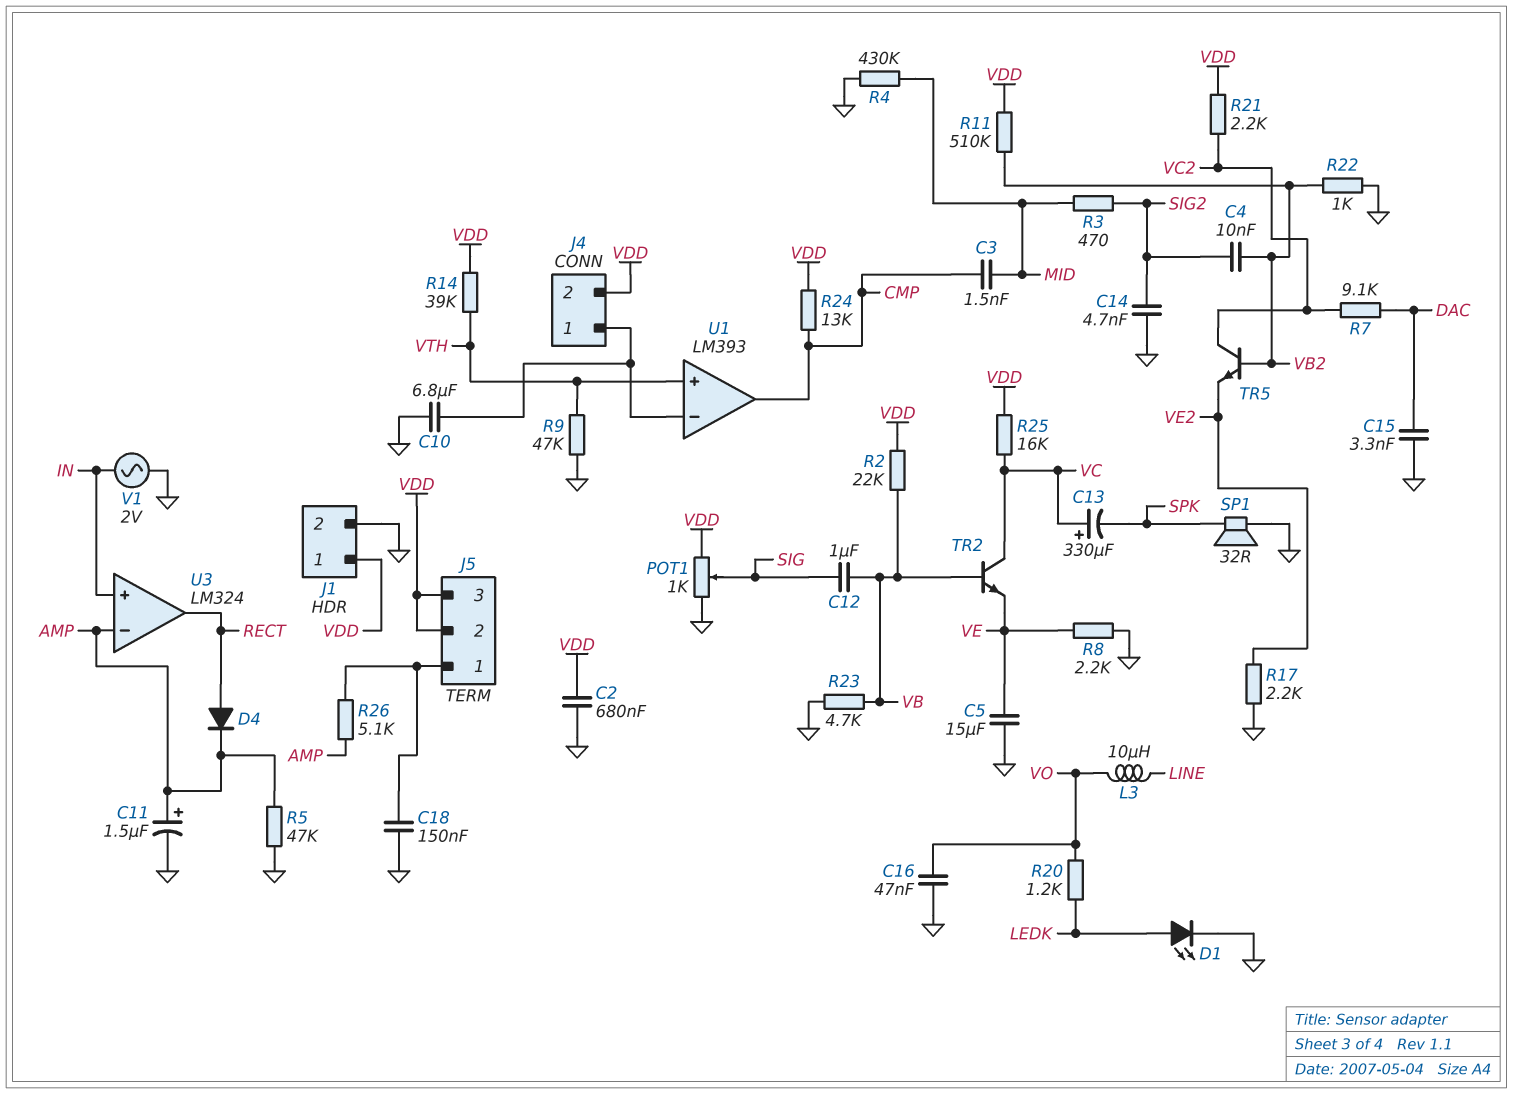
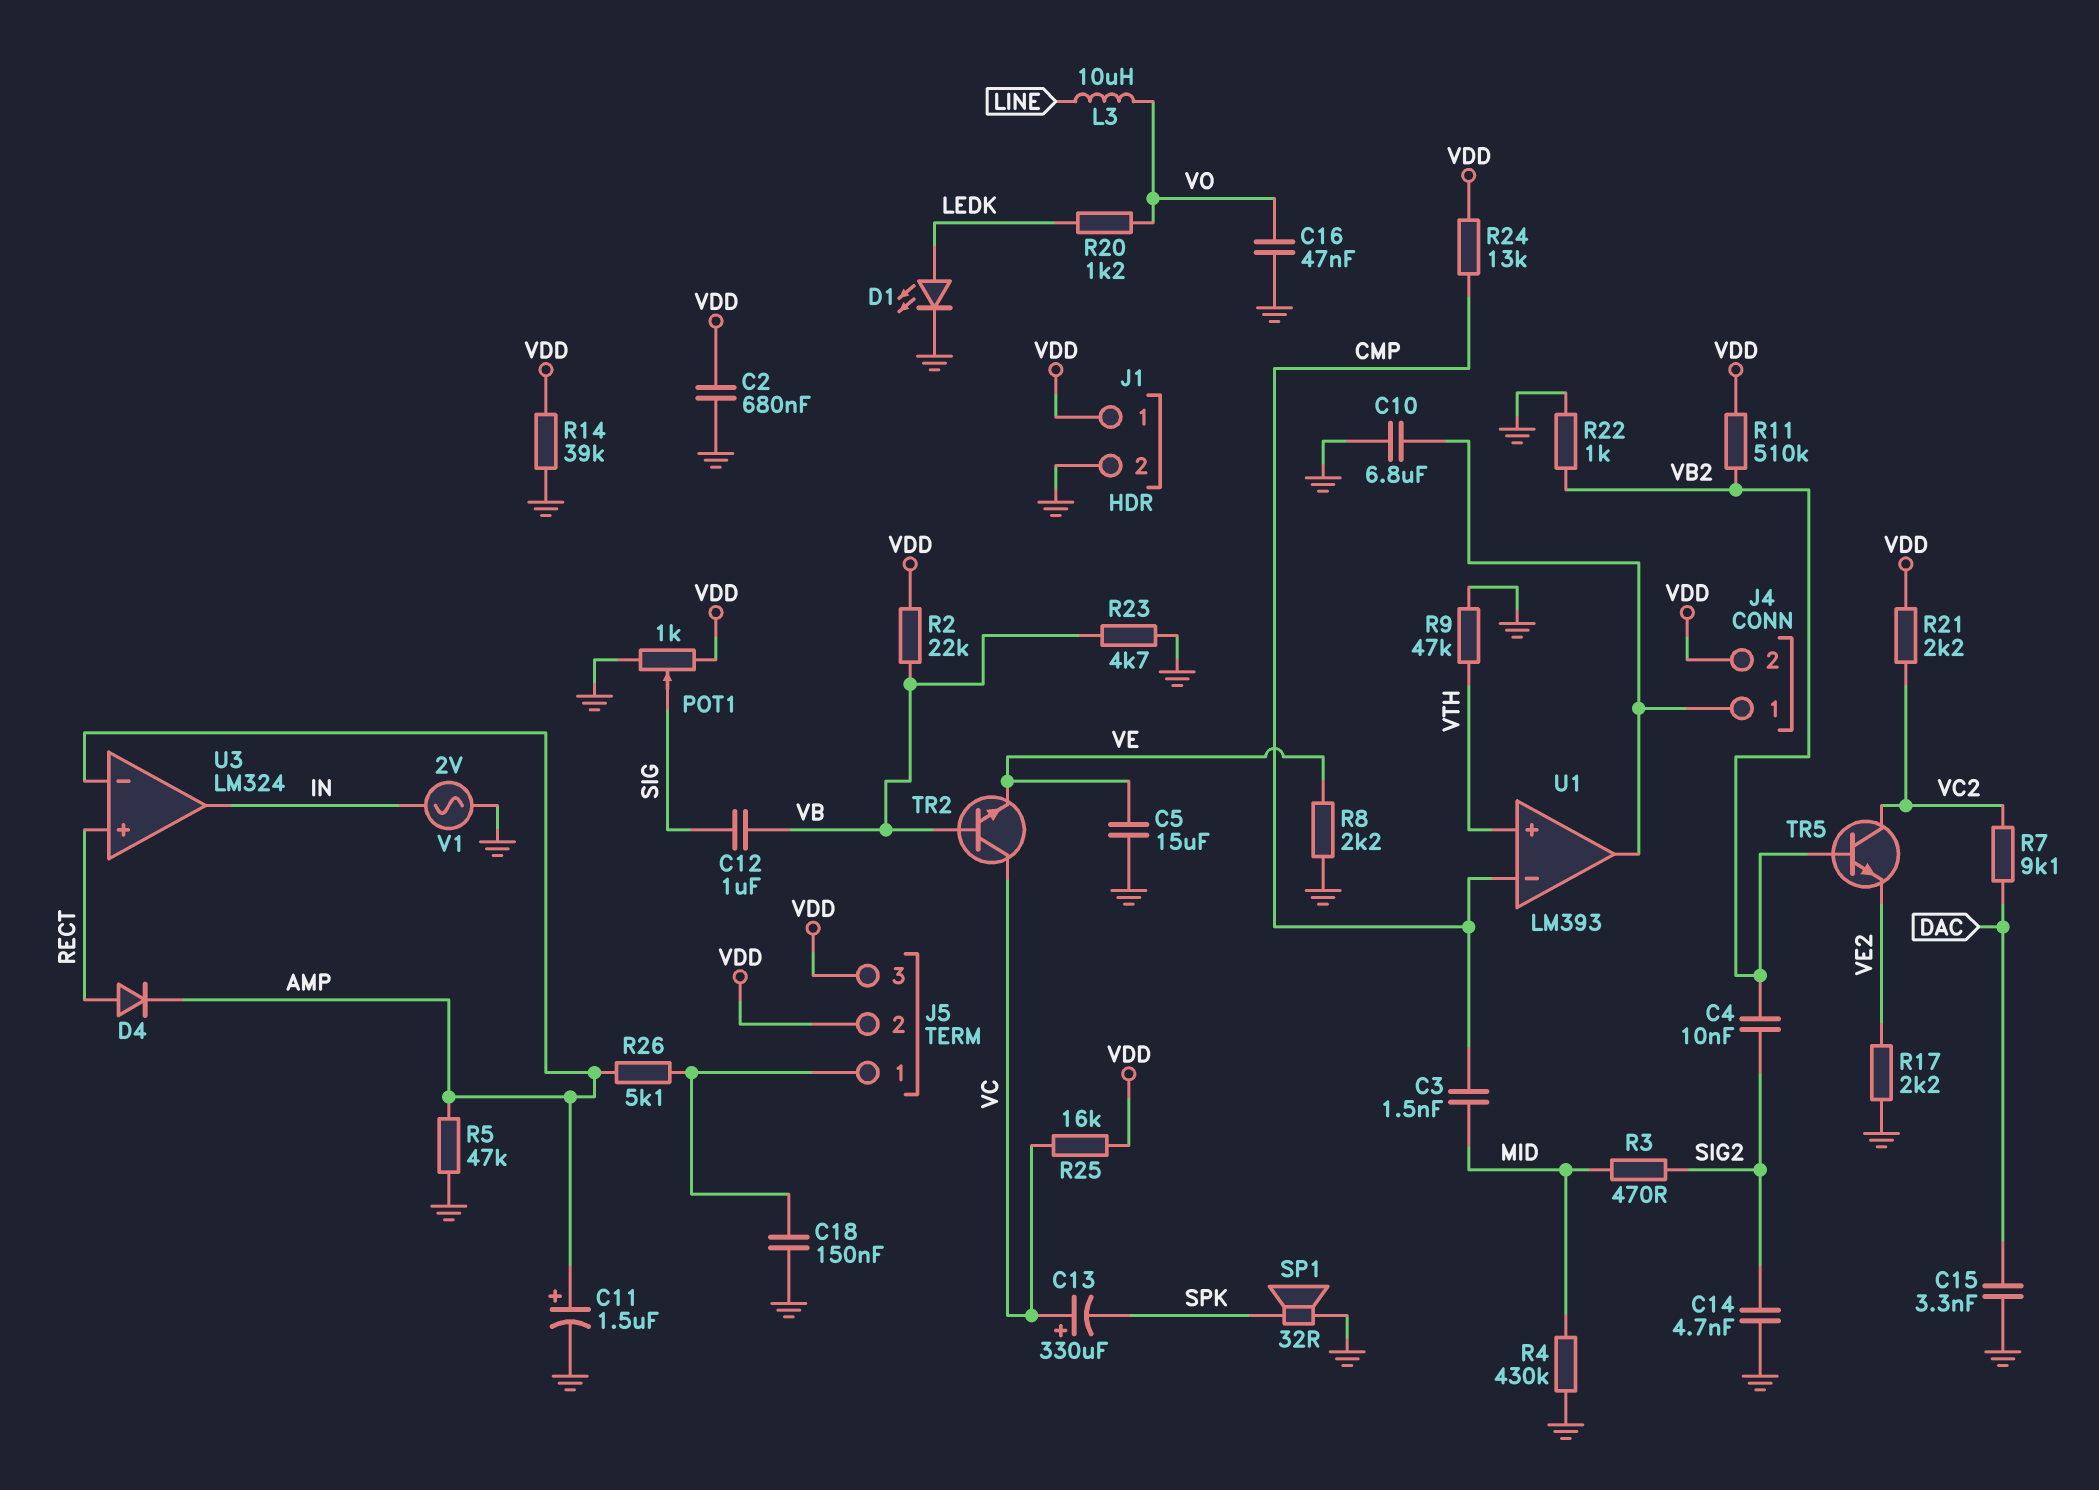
R14: 39k (VDD, VTH) -> 39k (GND, VDD)
U1 pin in-: J4/1 -> CMP
U1 pin out: CMP -> J4/1
U3 pin in+: IN -> RECT
U3 pin out: RECT -> IN

